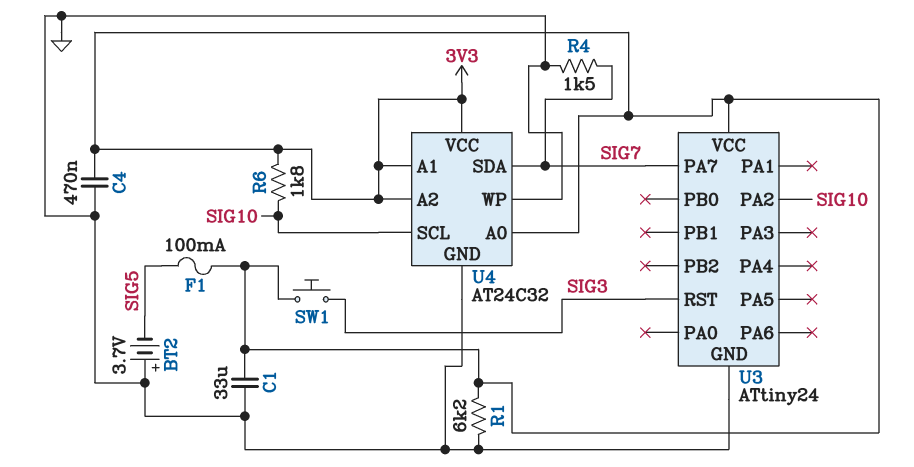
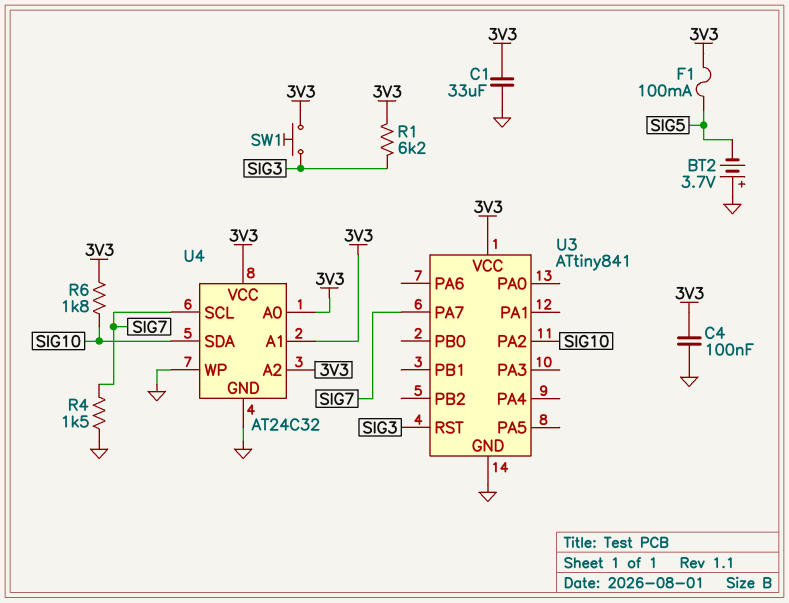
C4: 470nF (3V3, GND) -> 100nF (3V3, GND)
R1: 6.2k (3V3, GND) -> 6.2k (3V3, SIG3)
U3: ATtiny24 -> ATtiny841
U4 pin SCL: SIG10 -> SIG7
U4 pin SDA: SIG7 -> SIG10

